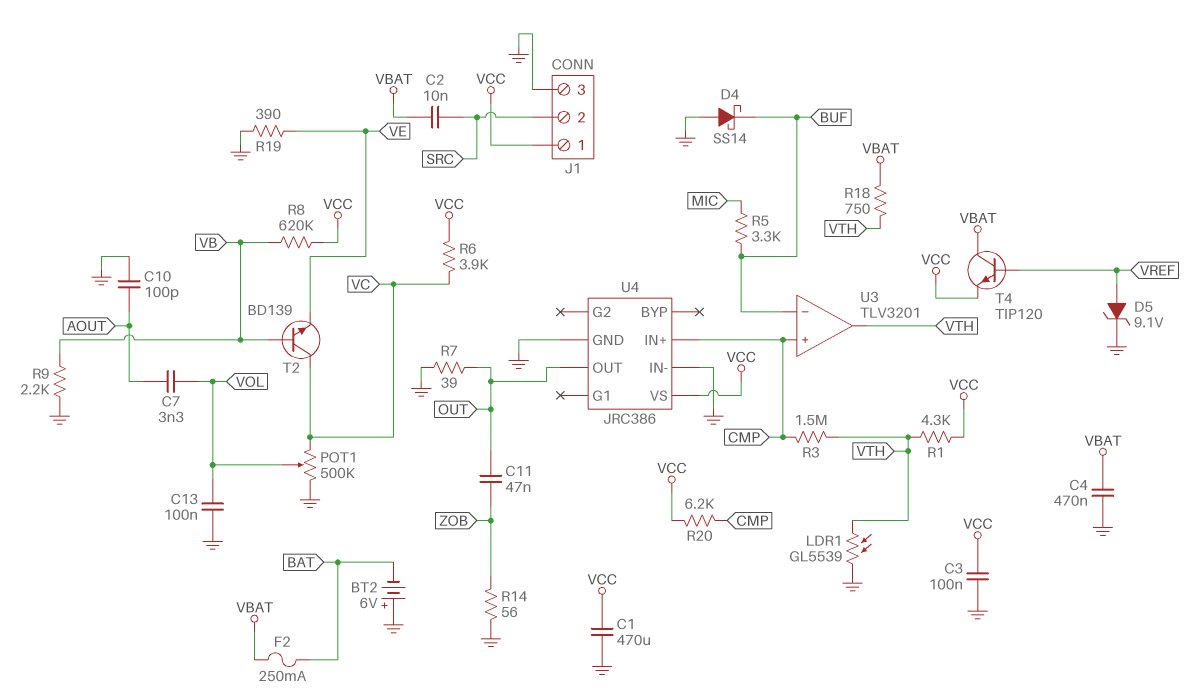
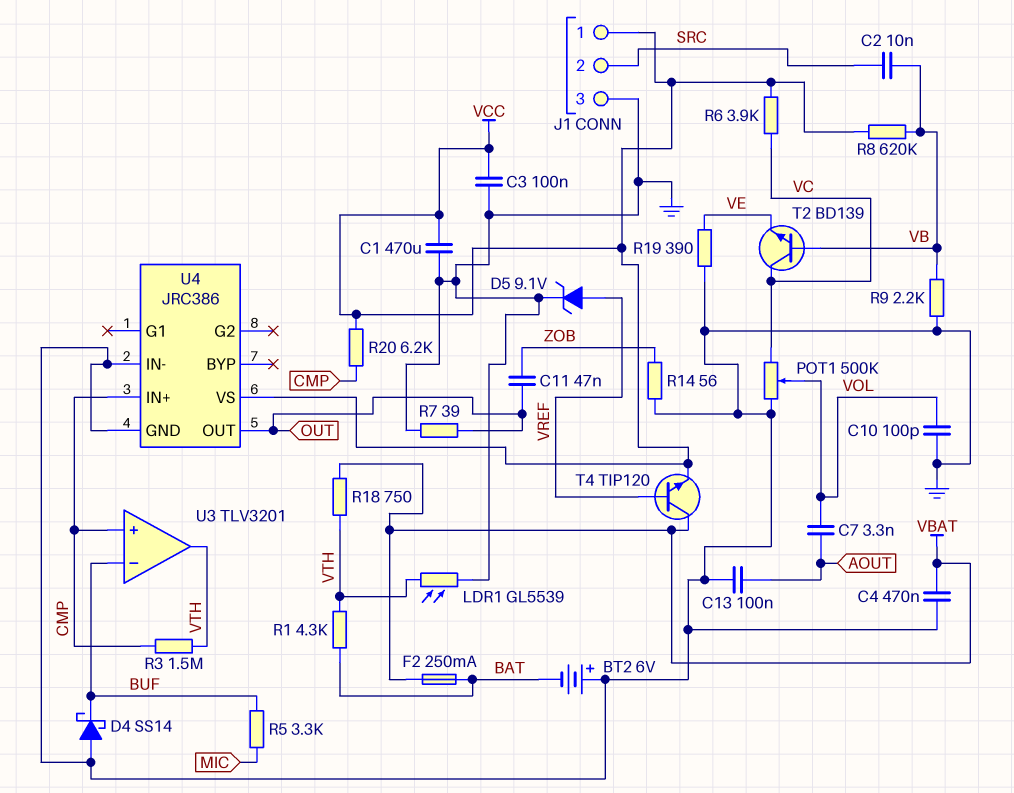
C2: 10nF (SRC, VBAT) -> 10nF (SRC, VB)
C10: 100pF (AOUT, GND) -> 100pF (GND, VOL)
C13: 100nF (GND, VOL) -> 100nF (AOUT, GND)
R1: 4.3k (VCC, VTH) -> 4.3k (BAT, VTH)

